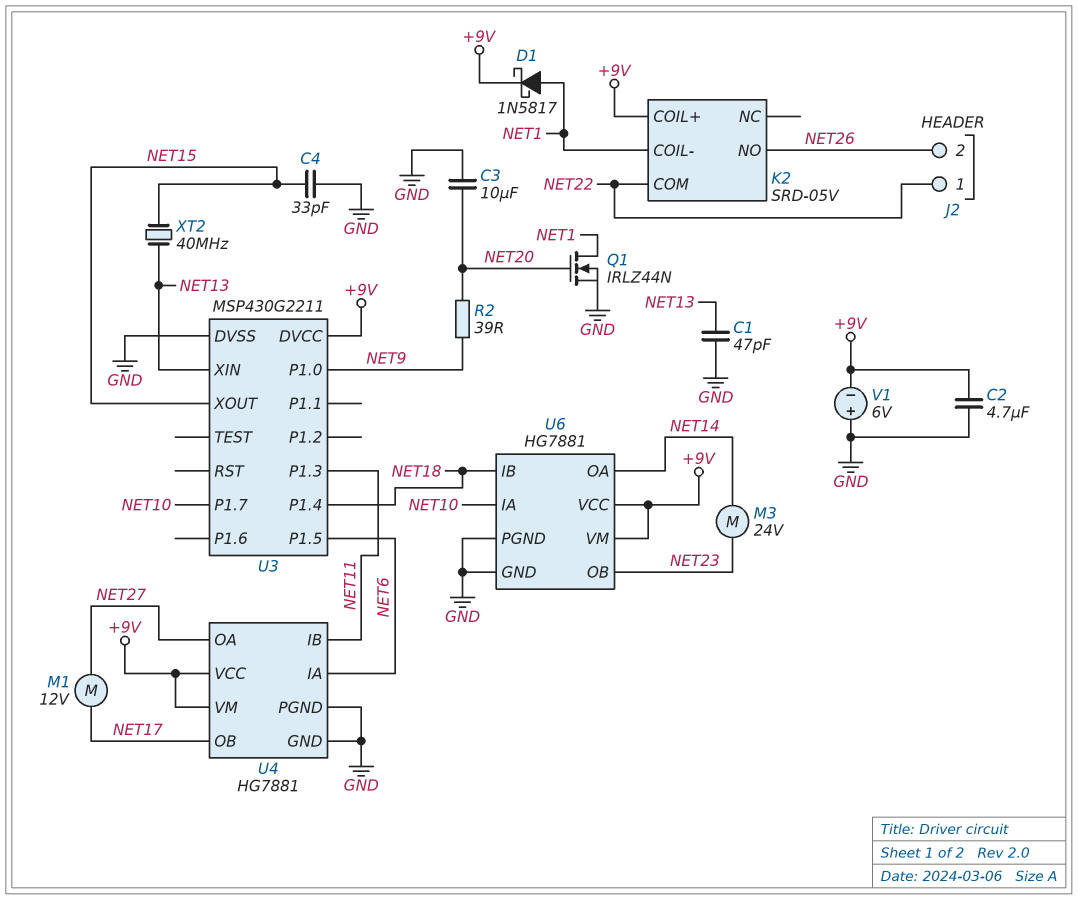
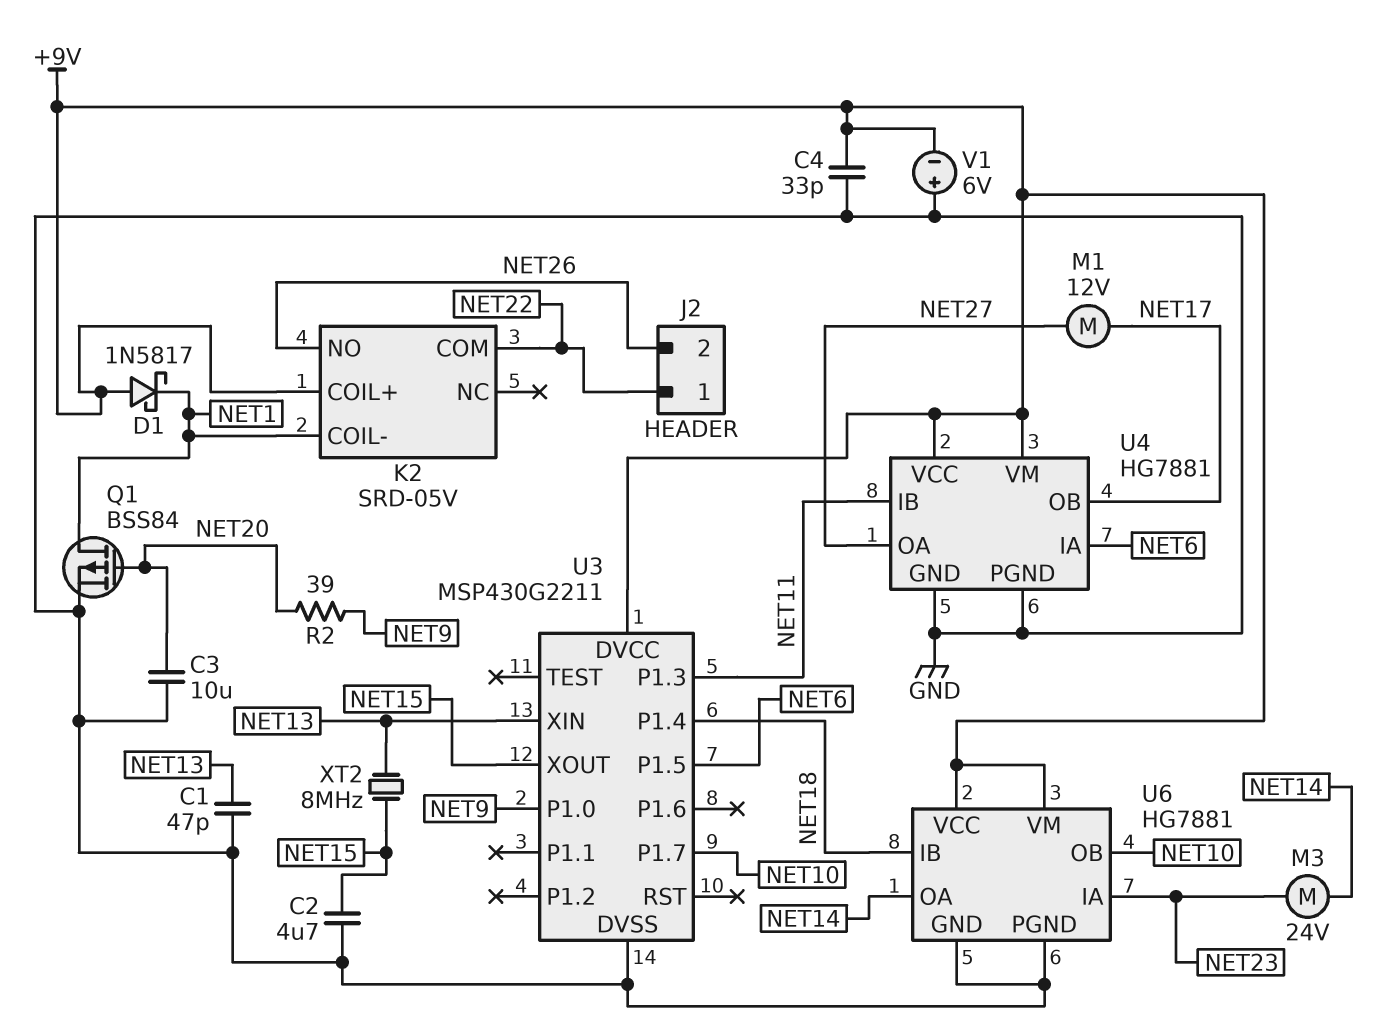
C2: 4.7uF (+9V, GND) -> 4.7uF (GND, NET15)
C4: 33pF (GND, NET15) -> 33pF (+9V, GND)
D1: schottky 1N5817 (A NET1, K +9V) -> schottky 1N5817 (A +9V, K NET1)
Q1: NMOS IRLZ44N (G NET20, D NET1, S GND) -> PMOS BSS84 (G NET20, D NET1, S GND)
U6 pin IA: NET10 -> NET23
U6 pin OB: NET23 -> NET10
XT2: 40MHz (NET13, NET15) -> 8MHz (NET13, NET15)

